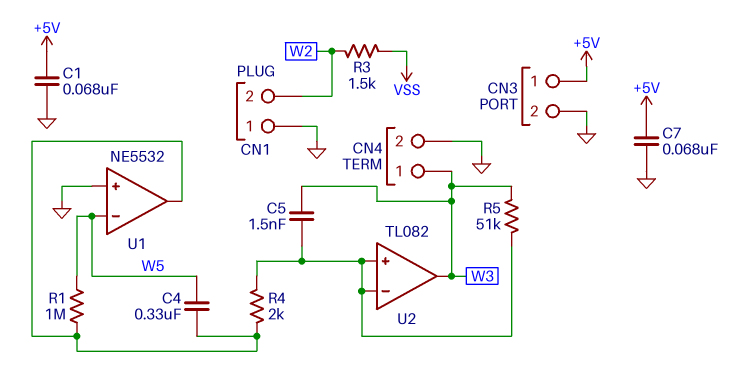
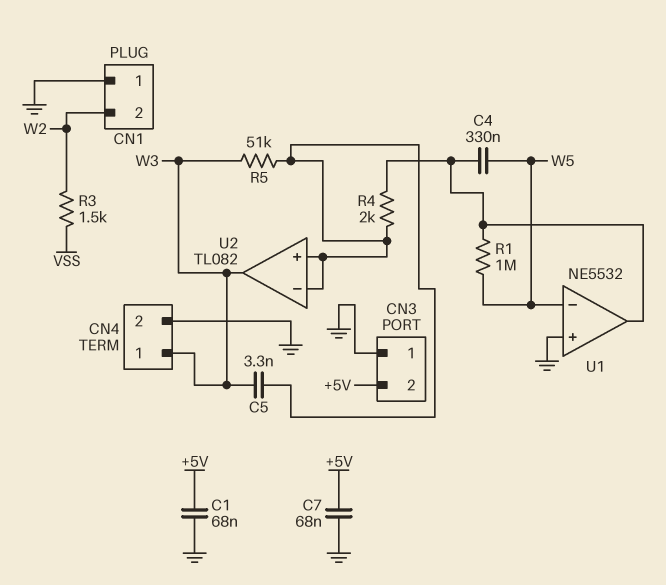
C5: 1.5nF (U2/in+, W3) -> 3.3nF (U2/in+, W3)
CN3 pin 1: +5V -> GND
CN3 pin 2: GND -> +5V

